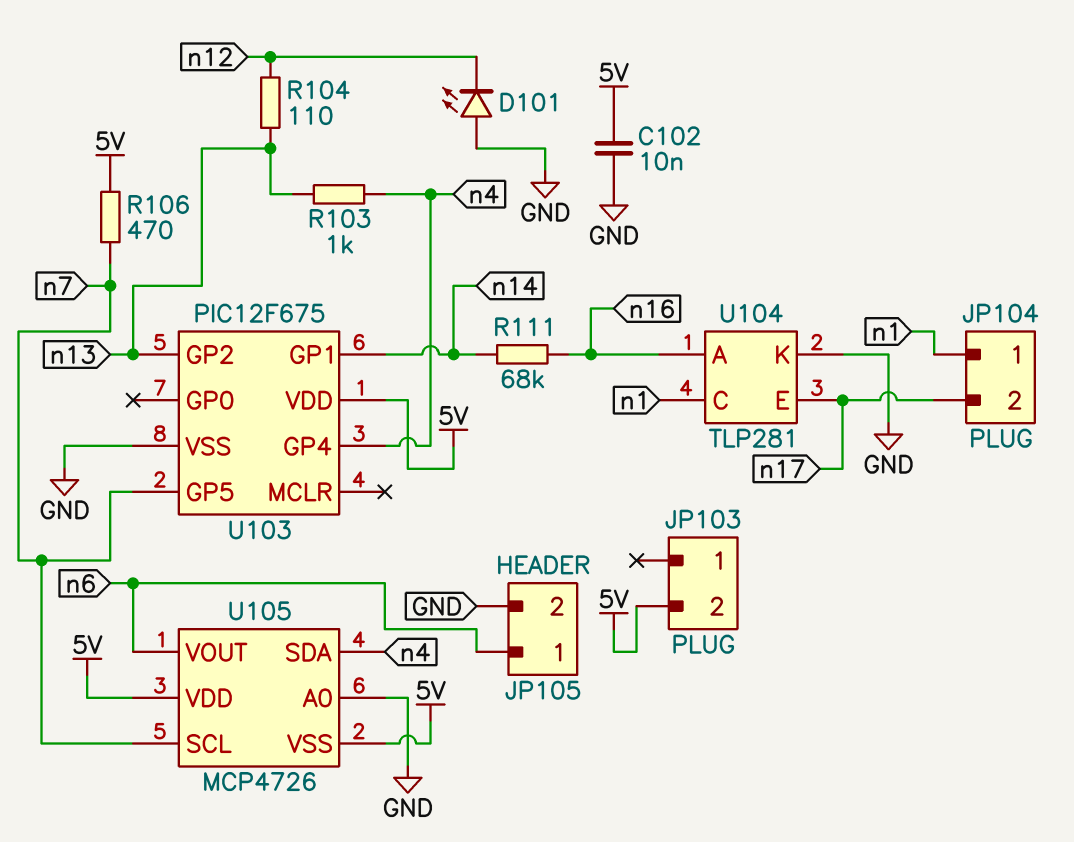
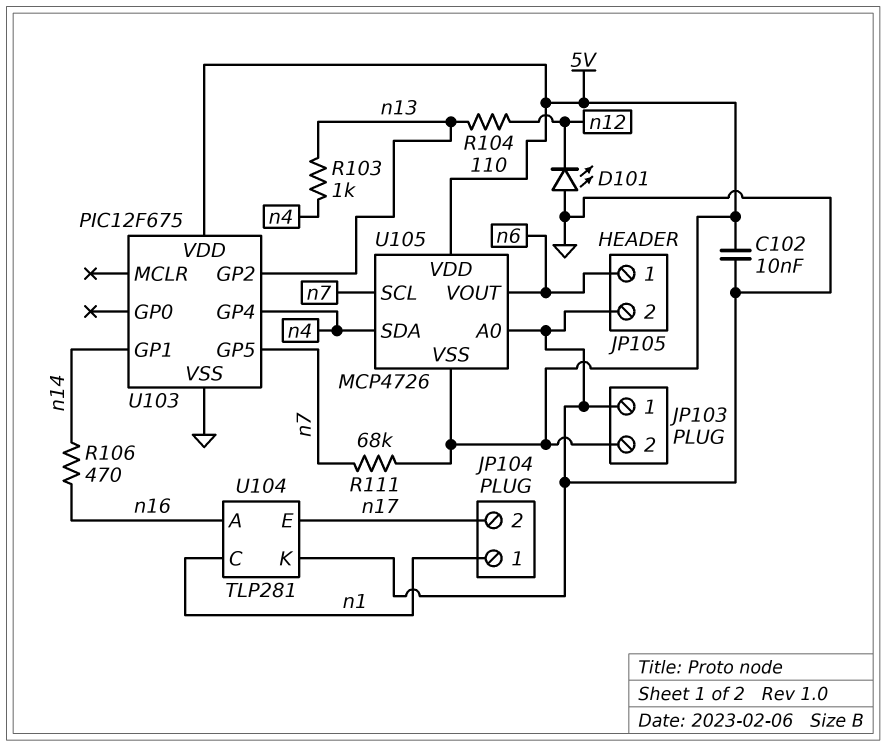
JP103 pin 1: none -> GND
R106: 470 (5V, n7) -> 470 (n14, n16)
R111: 68k (n14, n16) -> 68k (5V, n7)

